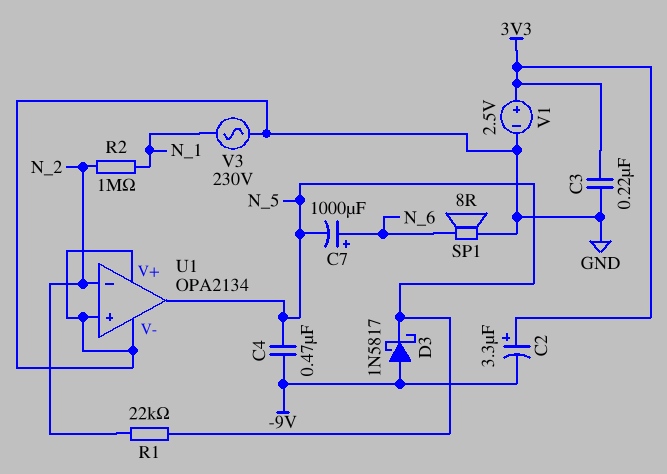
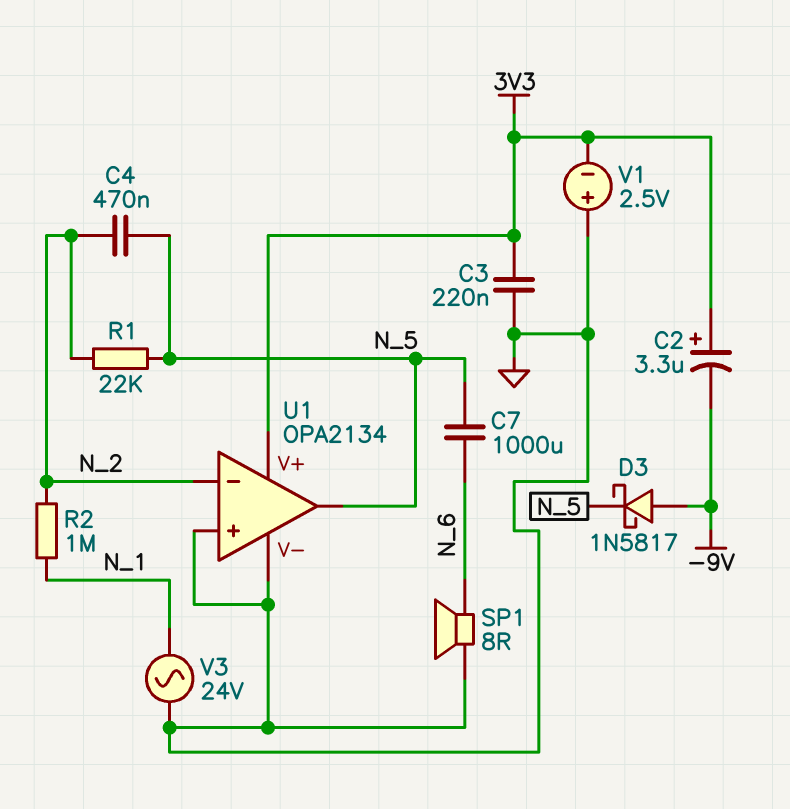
C4: 470nF (-9V, N_5) -> 470nF (N_2, N_5)
C7: 1000uF (plus N_6, minus N_5) -> 1000uF (N_5, N_6)
U1 pin V+: GND -> 3V3
V1: 2.5V (plus 3V3, minus GND) -> 2.5V (plus GND, minus 3V3)
V3: AC 230V (GND, N_1) -> AC 24V (GND, N_1)

